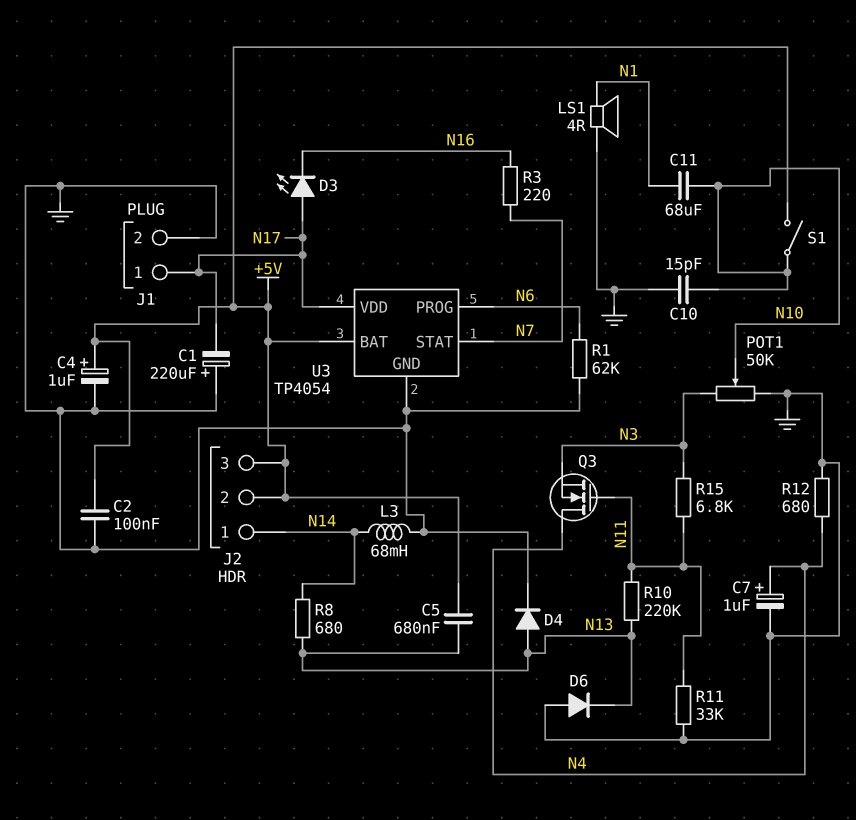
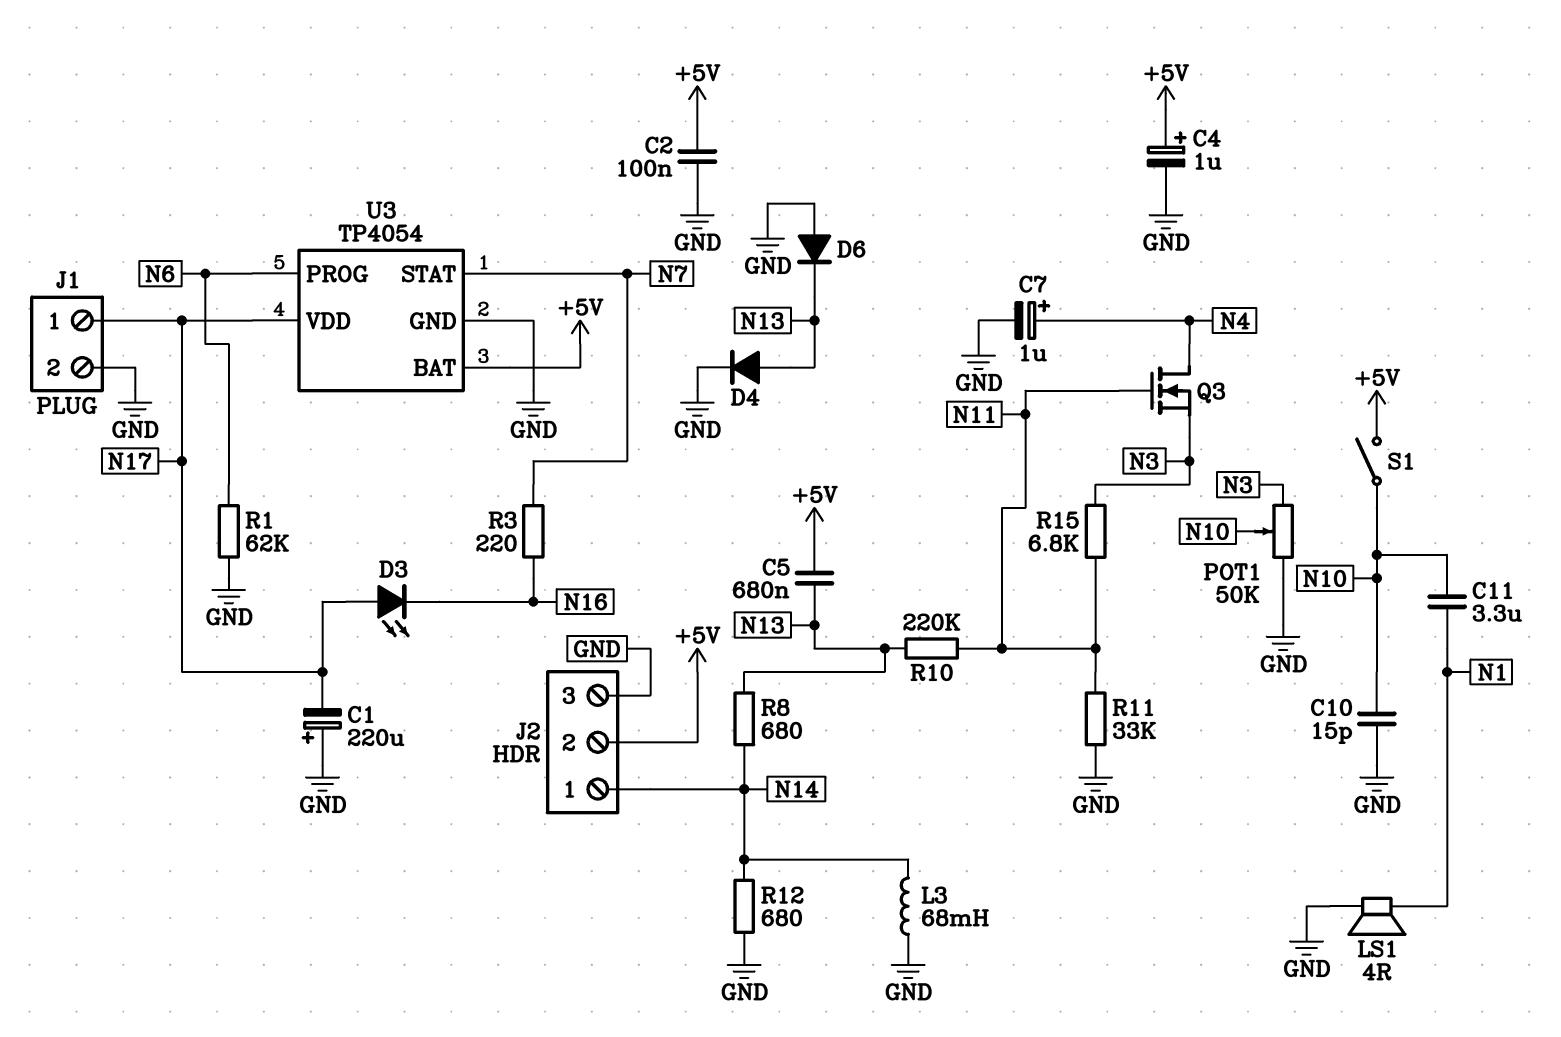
C11: 68uF (N1, N10) -> 3.3uF (N1, N10)
J2 pin 3: +5V -> GND
R12: 680 (GND, N4) -> 680 (GND, N14)

